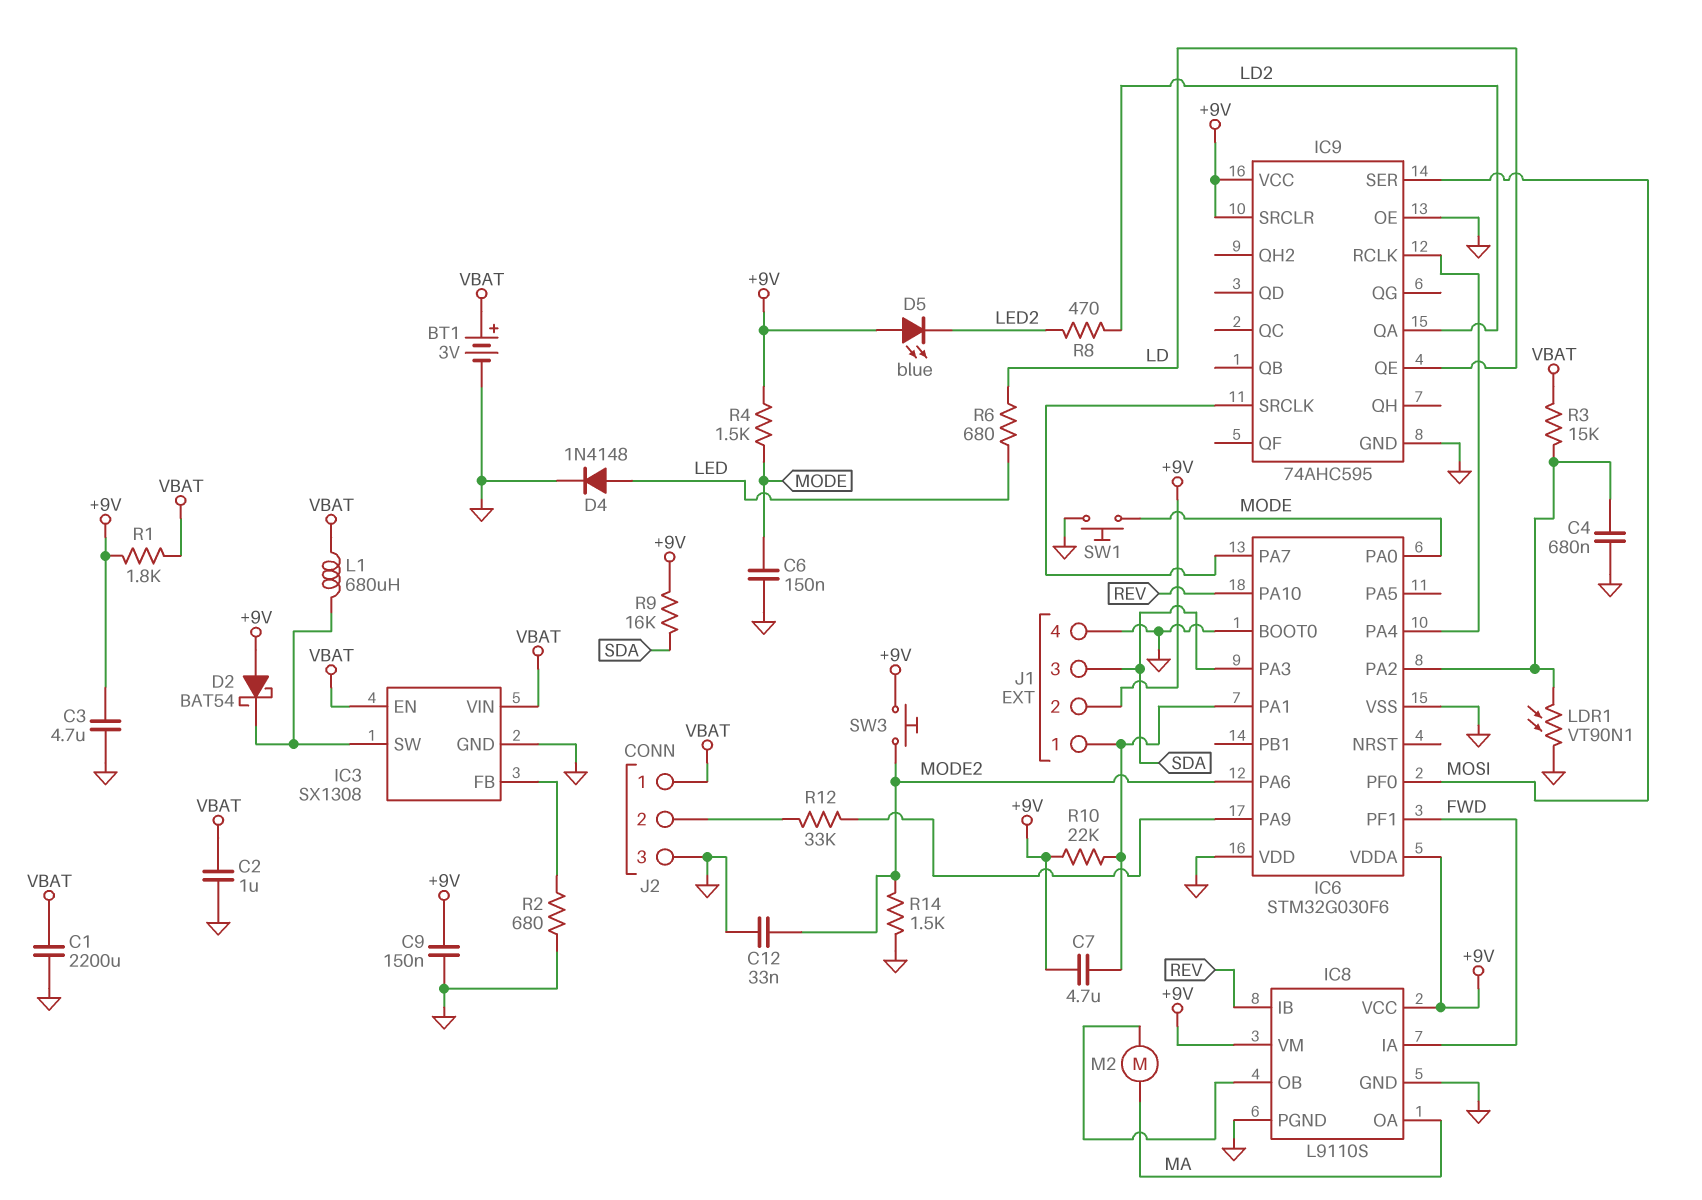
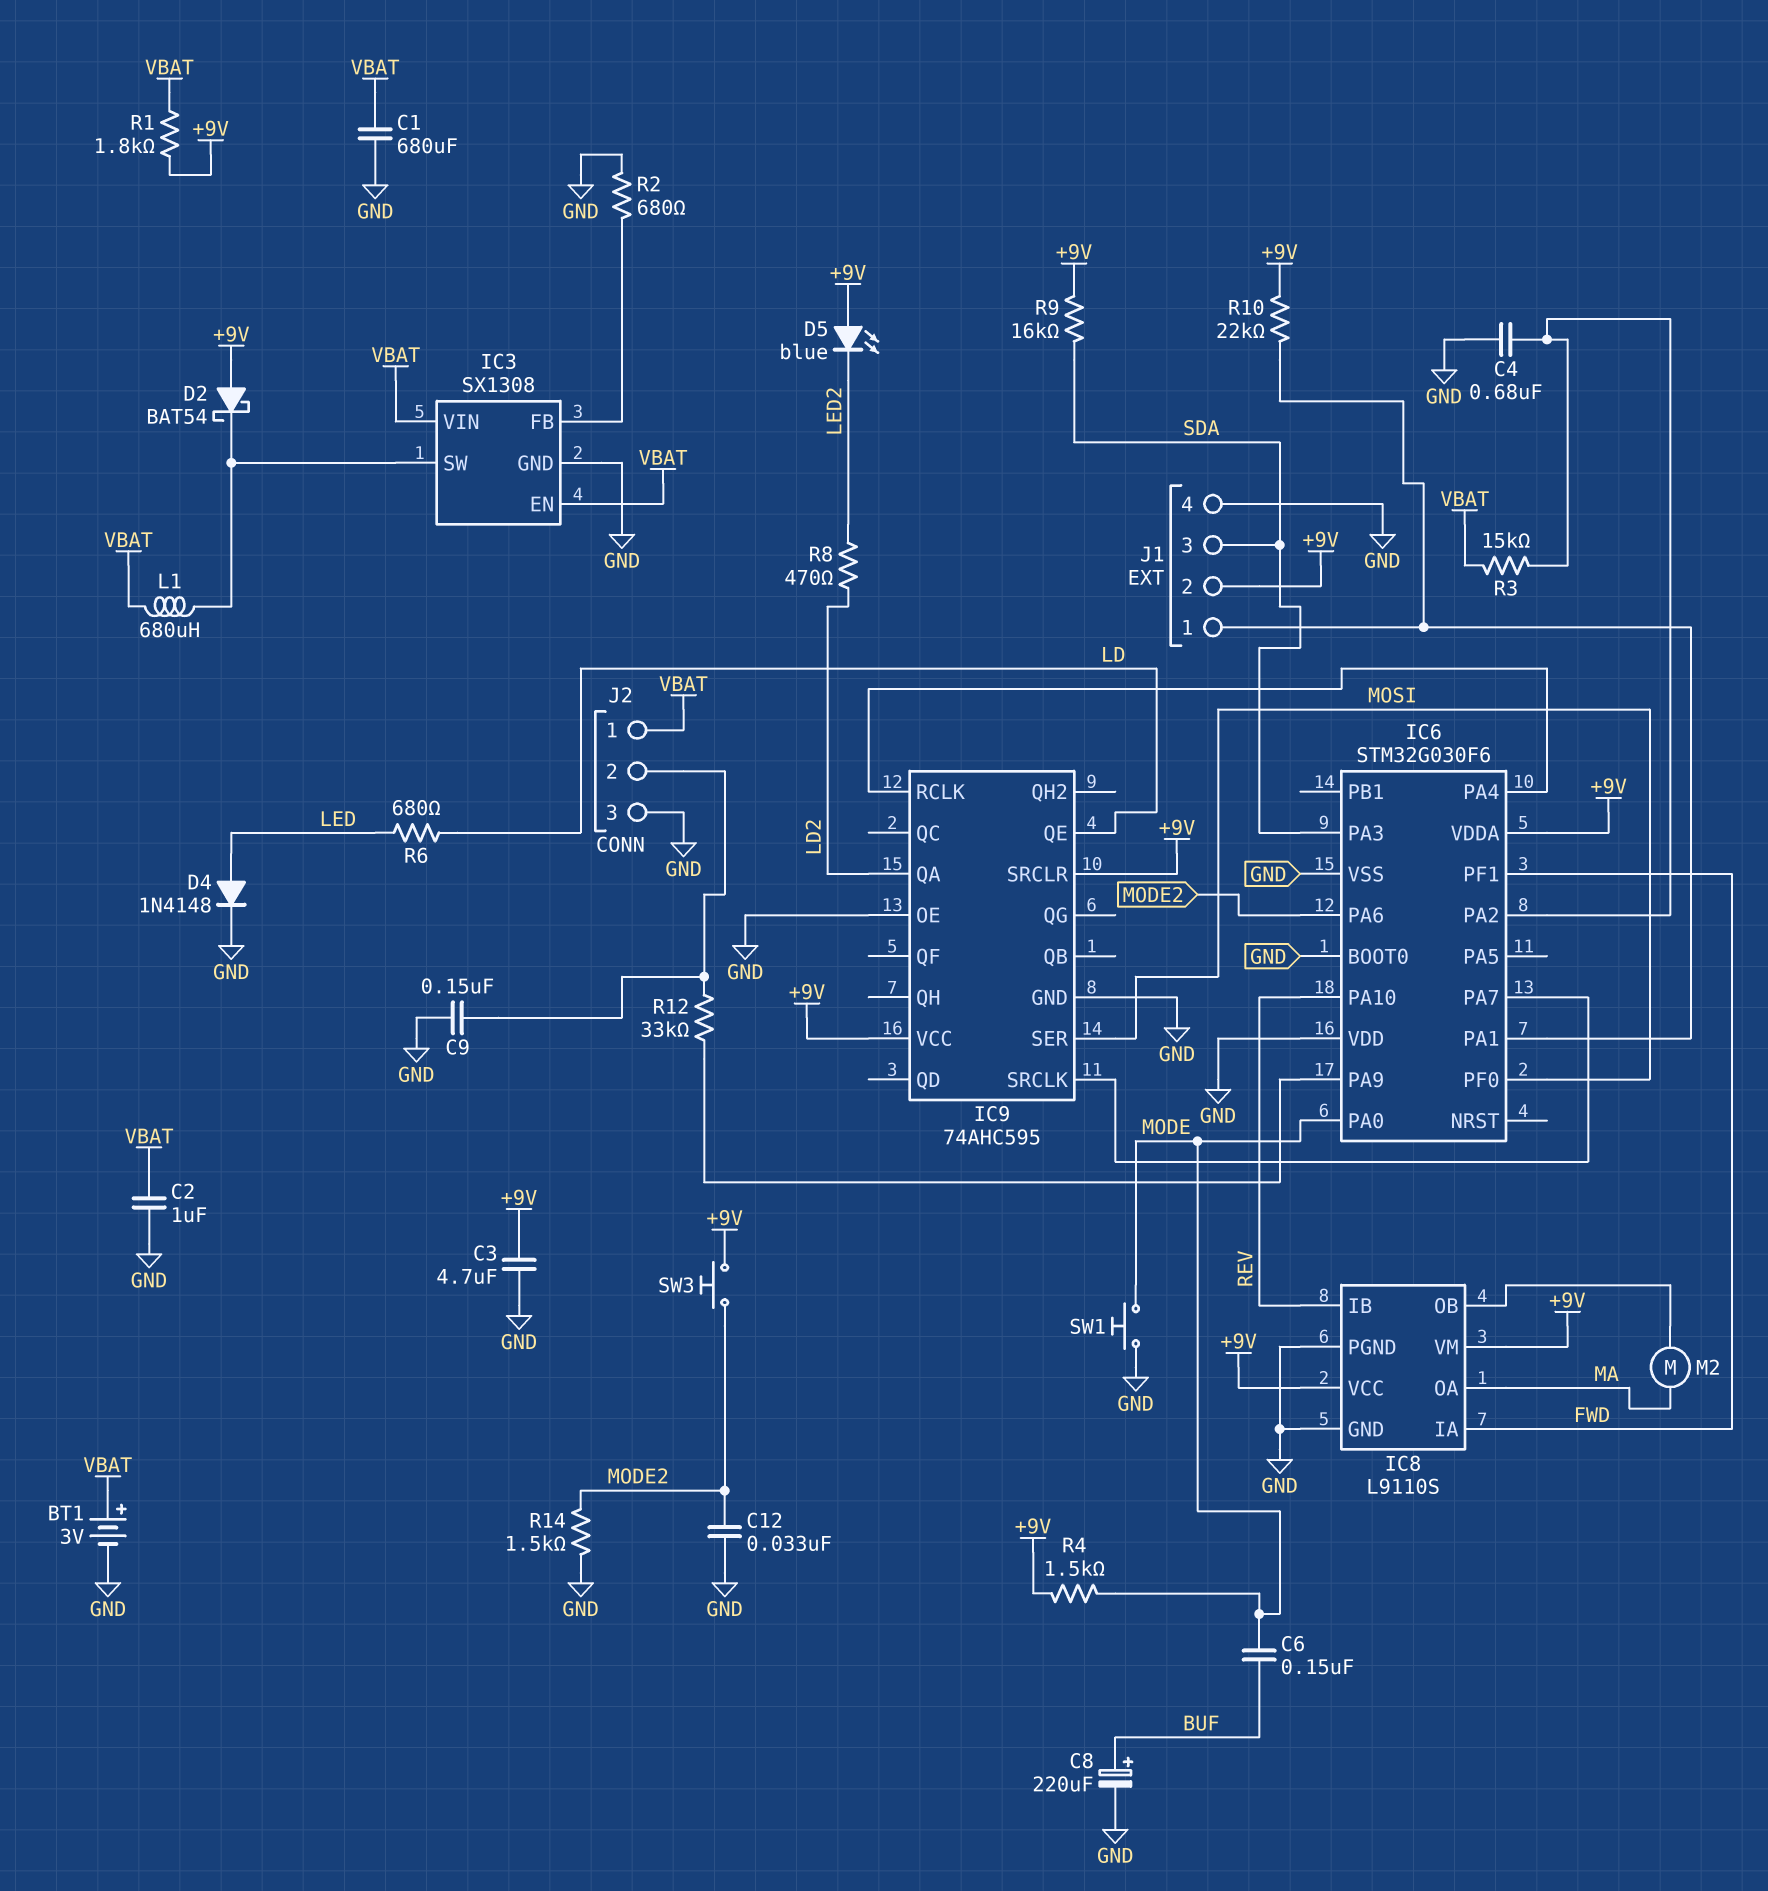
C1: 2200uF (GND, VBAT) -> 680uF (GND, VBAT)
C6: 150nF (GND, MODE) -> 150nF (BUF, MODE)
C7: 4.7uF (+9V, IC6/PA1) -> none
C8: none -> 220uF (plus BUF, minus GND)
C9: 150nF (+9V, GND) -> 150nF (GND, J2/2)
LDR1: VT90N1 (GND, IC6/PA2) -> none

